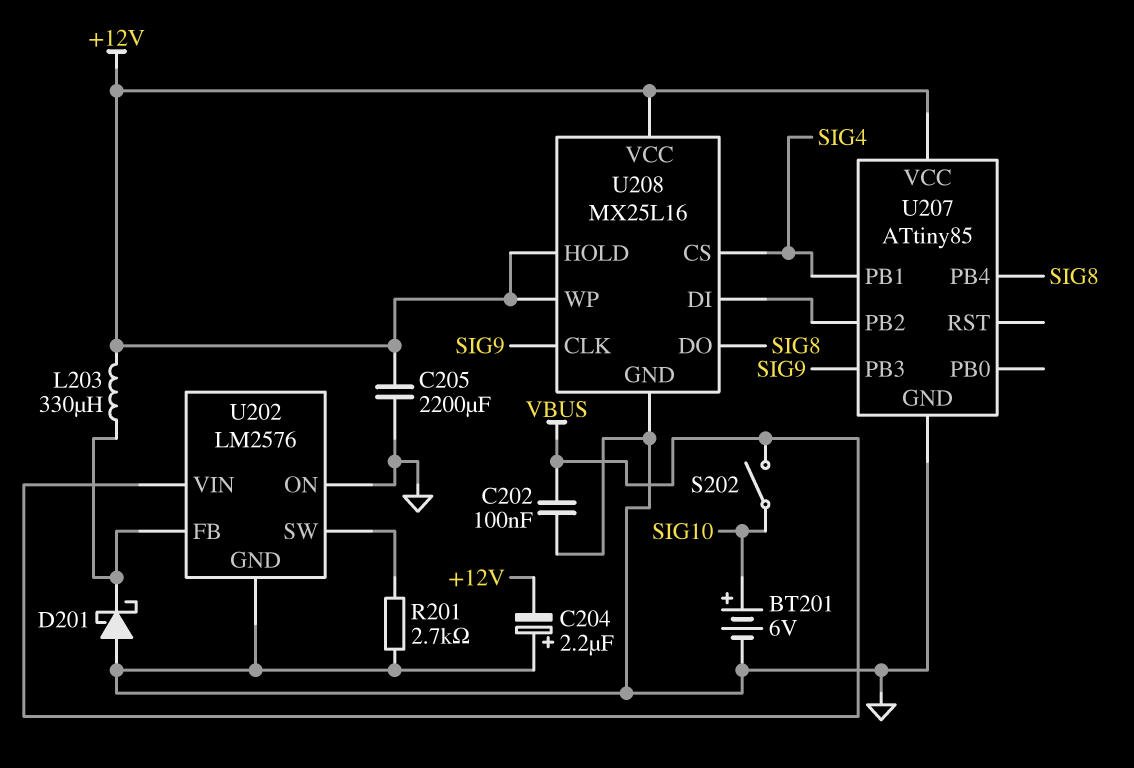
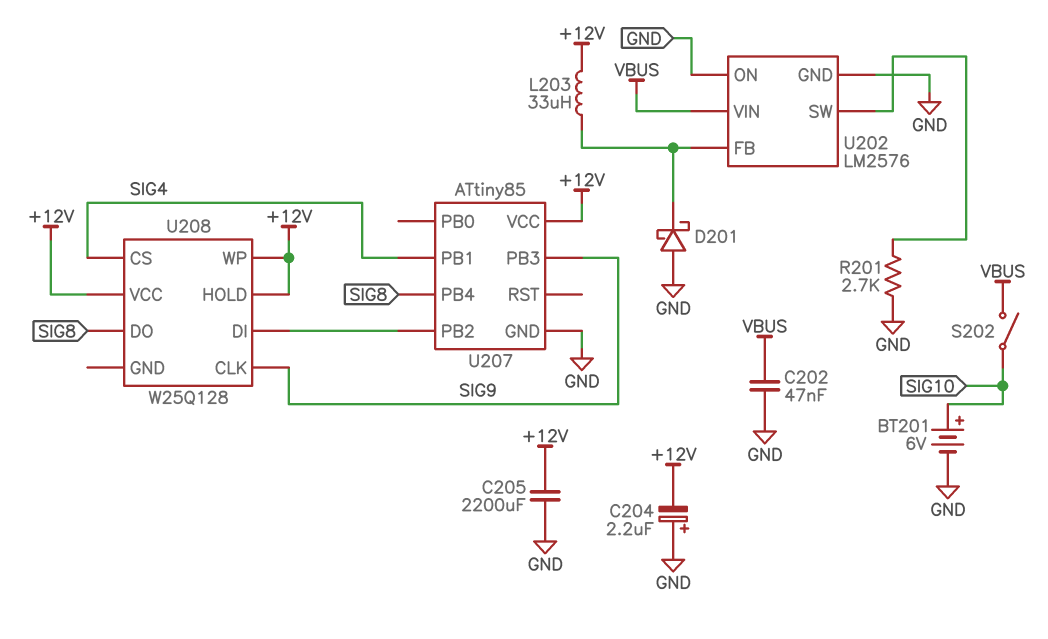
C202: 100nF (GND, VBUS) -> 47nF (GND, VBUS)
L203: 330uH (+12V, U202/FB) -> 33uH (+12V, U202/FB)
U208: MX25L16 -> W25Q128
U208 pin GND: GND -> none

